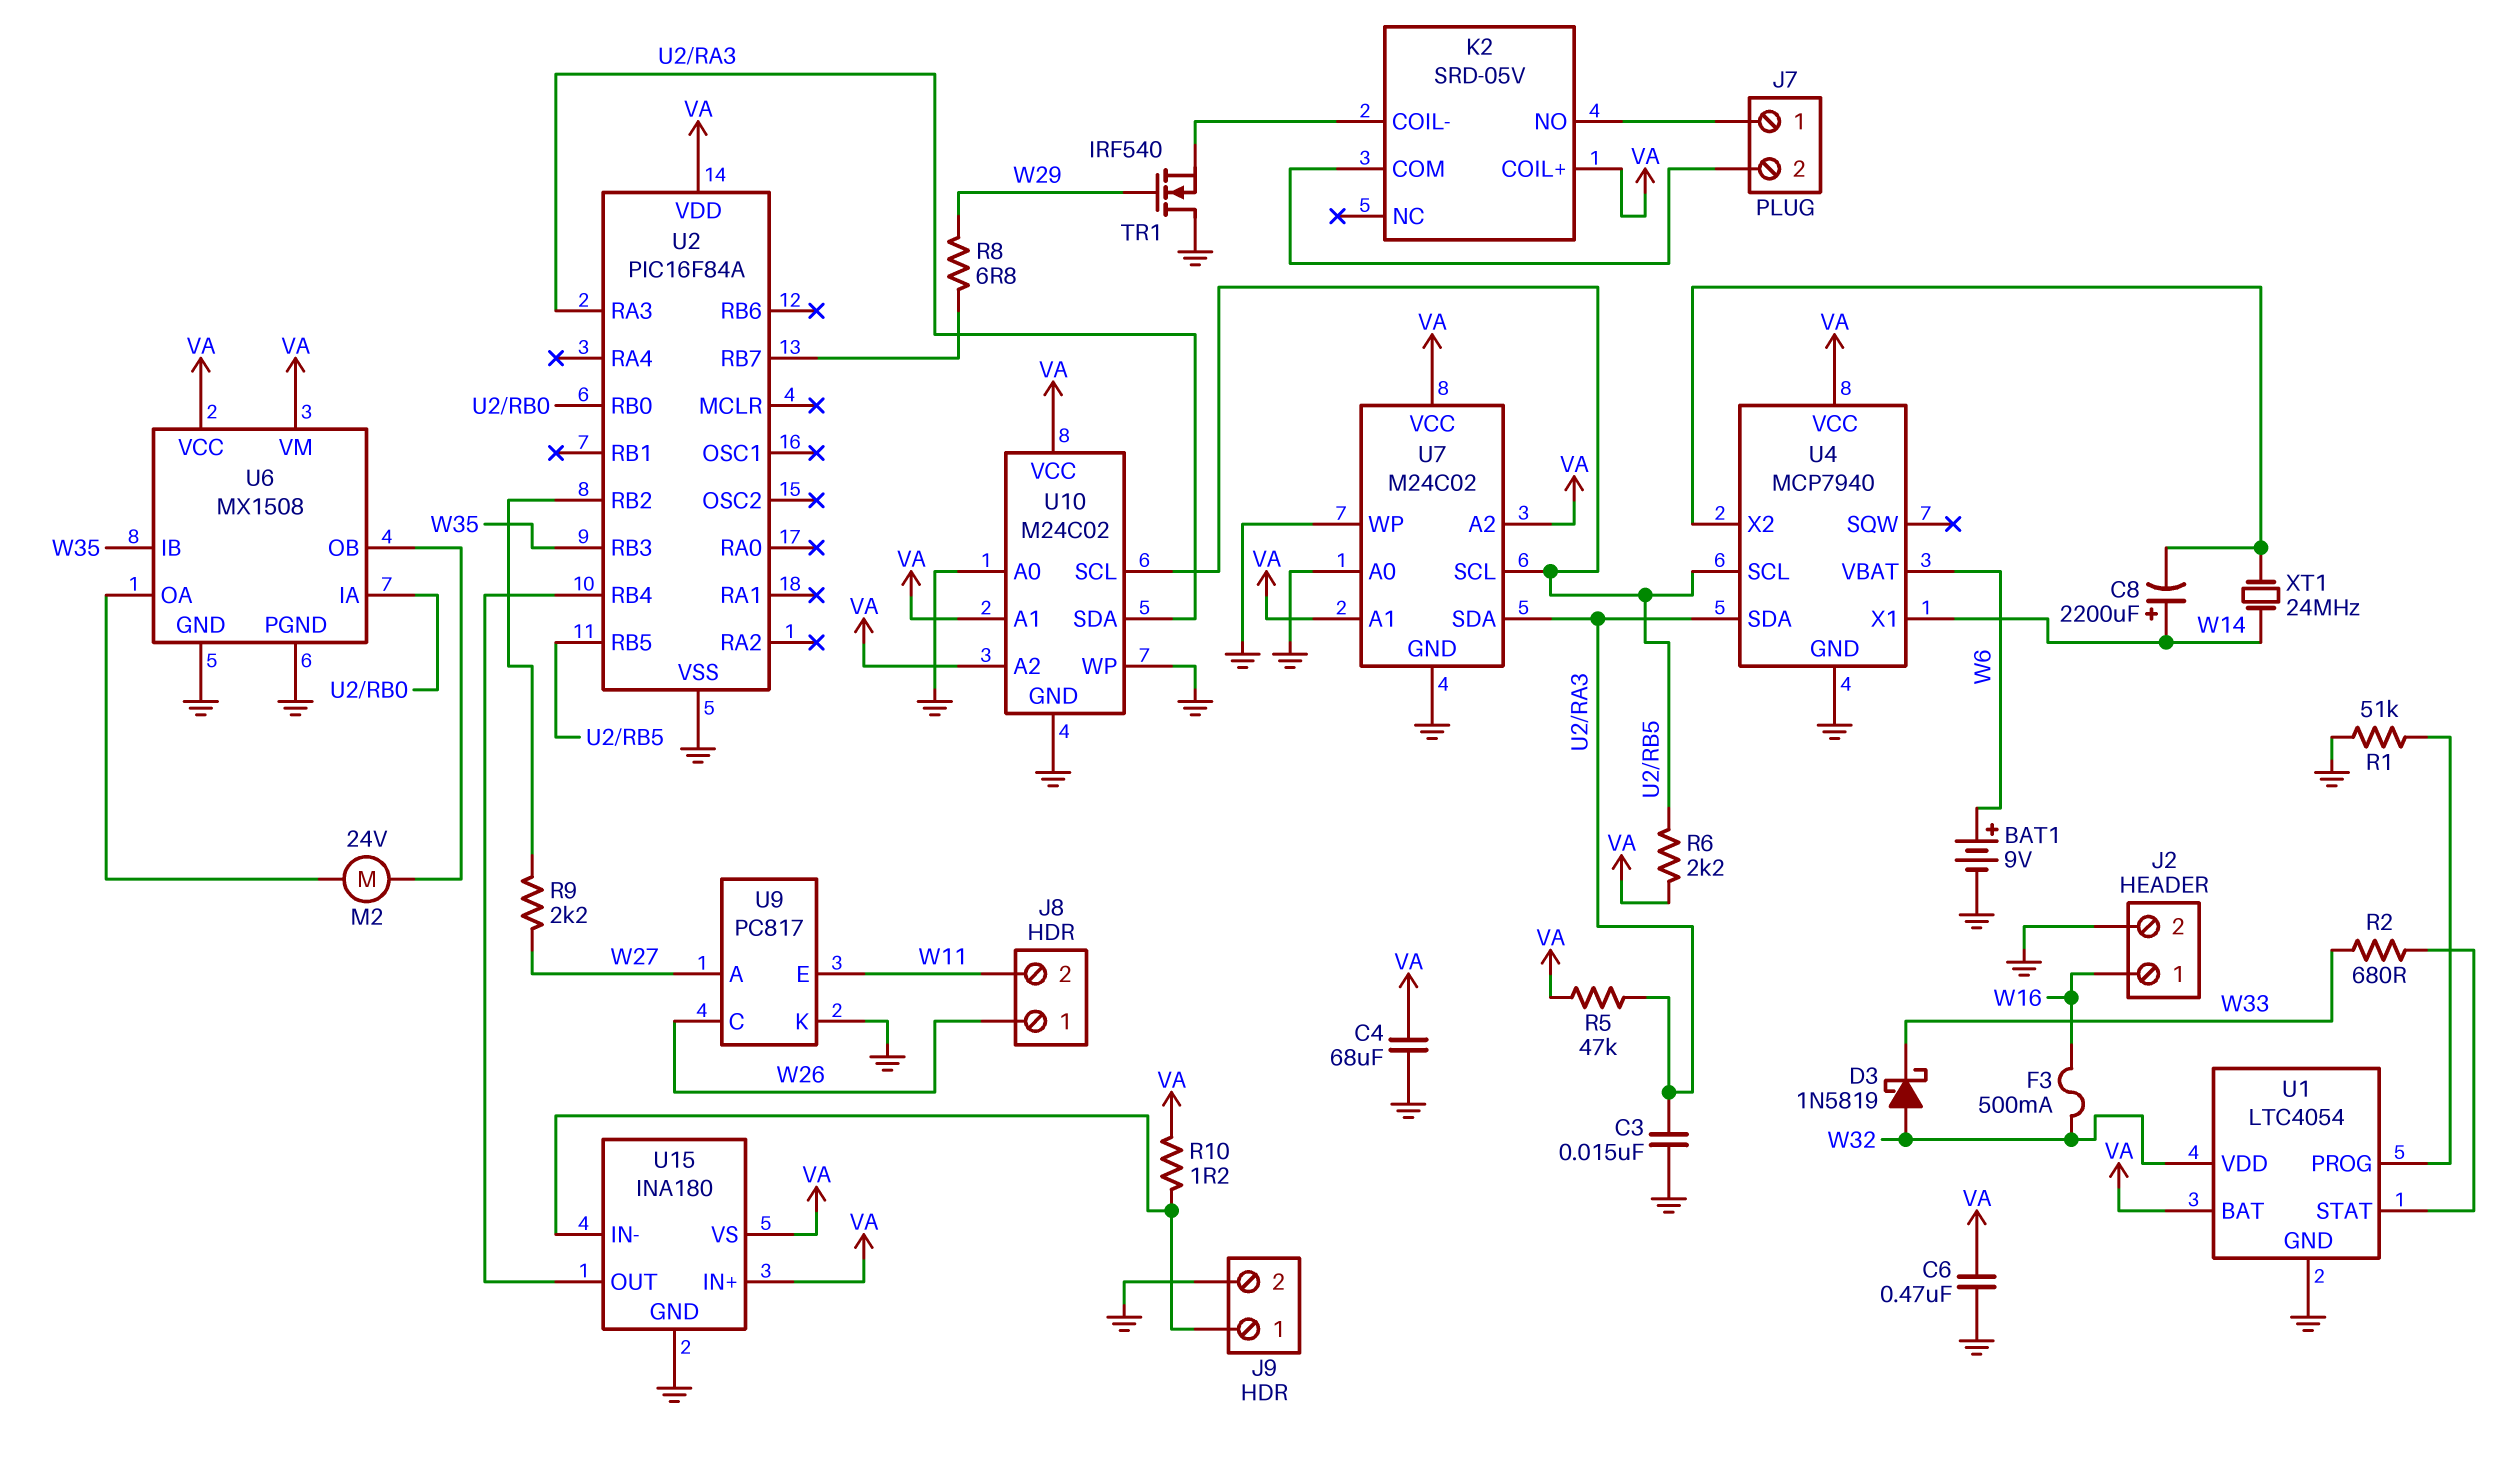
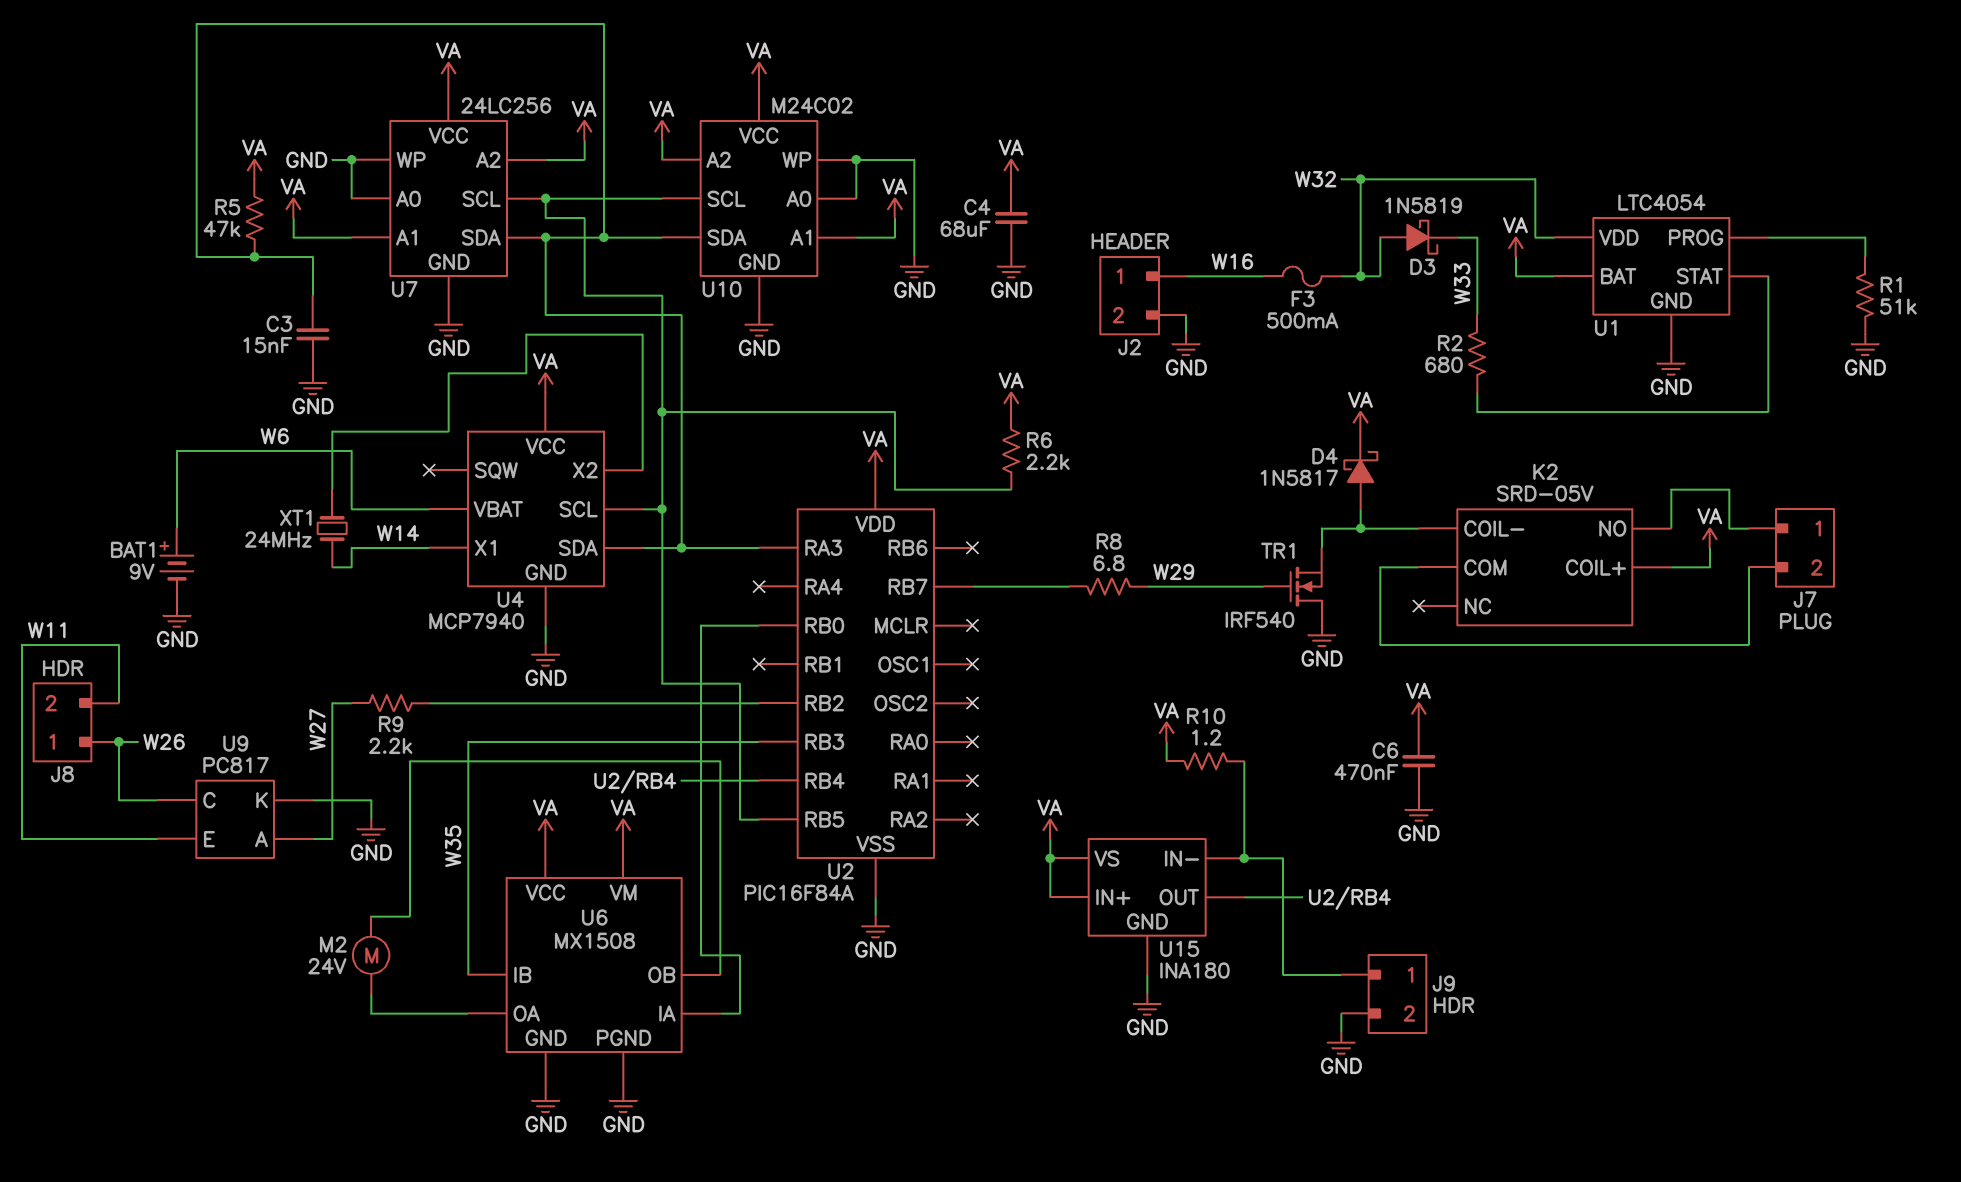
C8: 2200uF (plus W14, minus U4/X2) -> none
D4: none -> schottky 1N5817 (A K2/COIL-, K VA)
U7: M24C02 -> 24LC256

